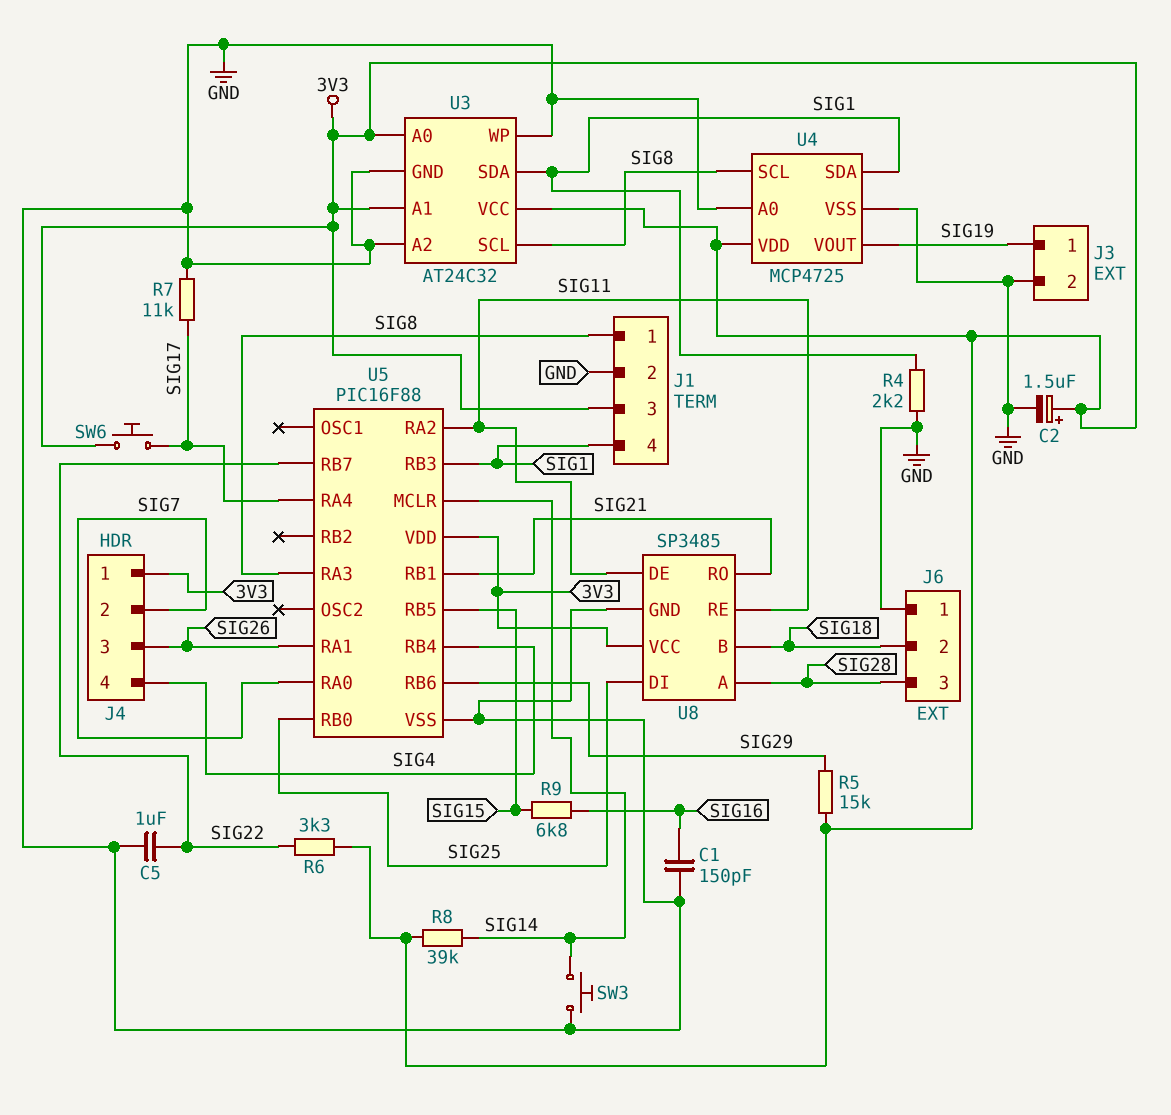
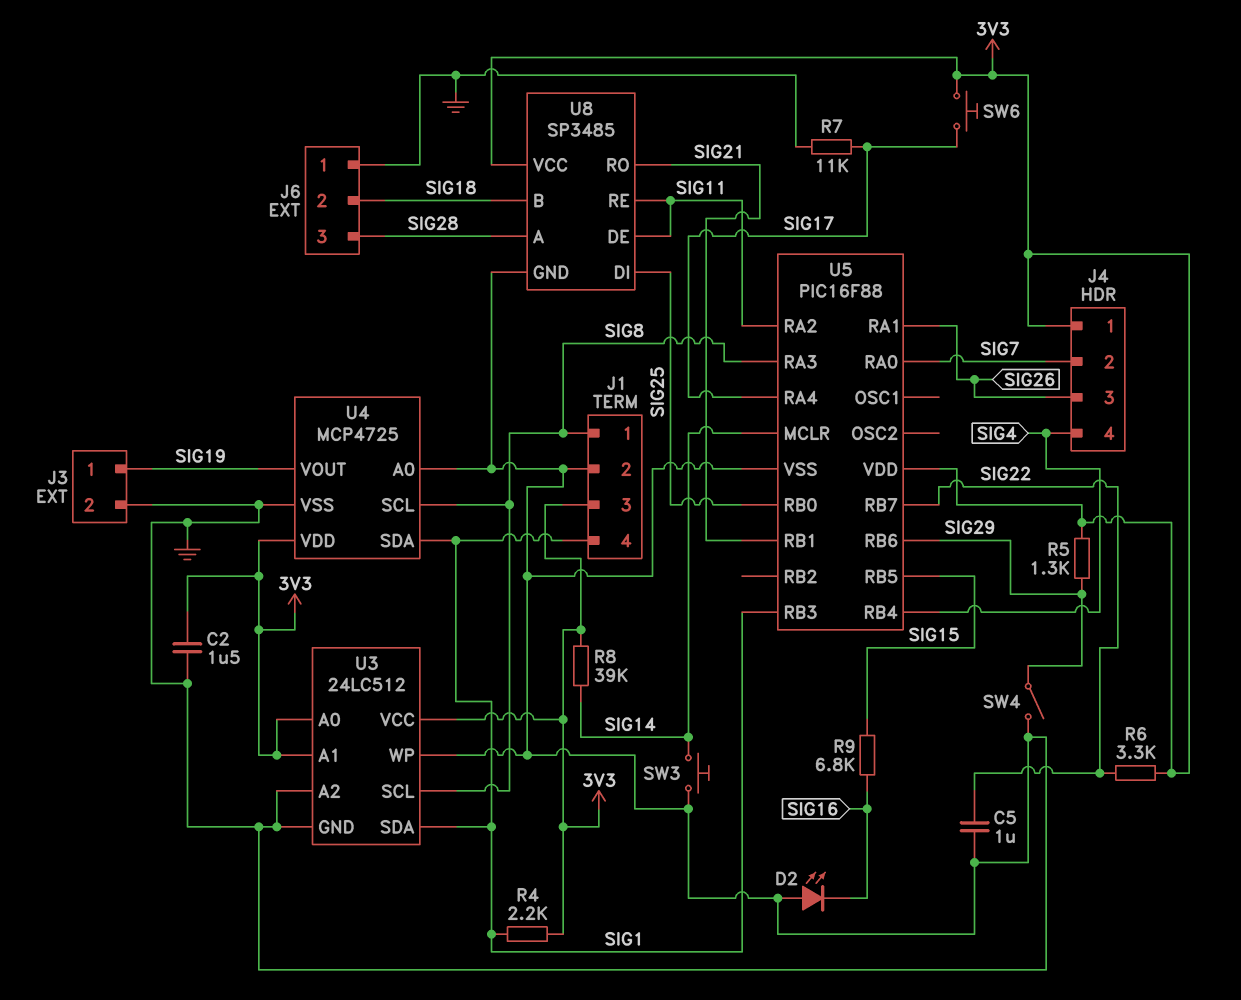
C1: 150pF (GND, SIG16) -> none
C2: 1.5uF (plus 3V3, minus GND) -> 1.5uF (3V3, GND)
D2: none -> LED (A GND, K SIG16)
R4: 2.2k (GND, SIG1) -> 2.2k (3V3, SIG1)
R5: 15k (3V3, SIG29) -> 1.3k (3V3, SIG29)
SW4: none -> switch (GND, SIG29)
U3: AT24C32 -> 24LC512

